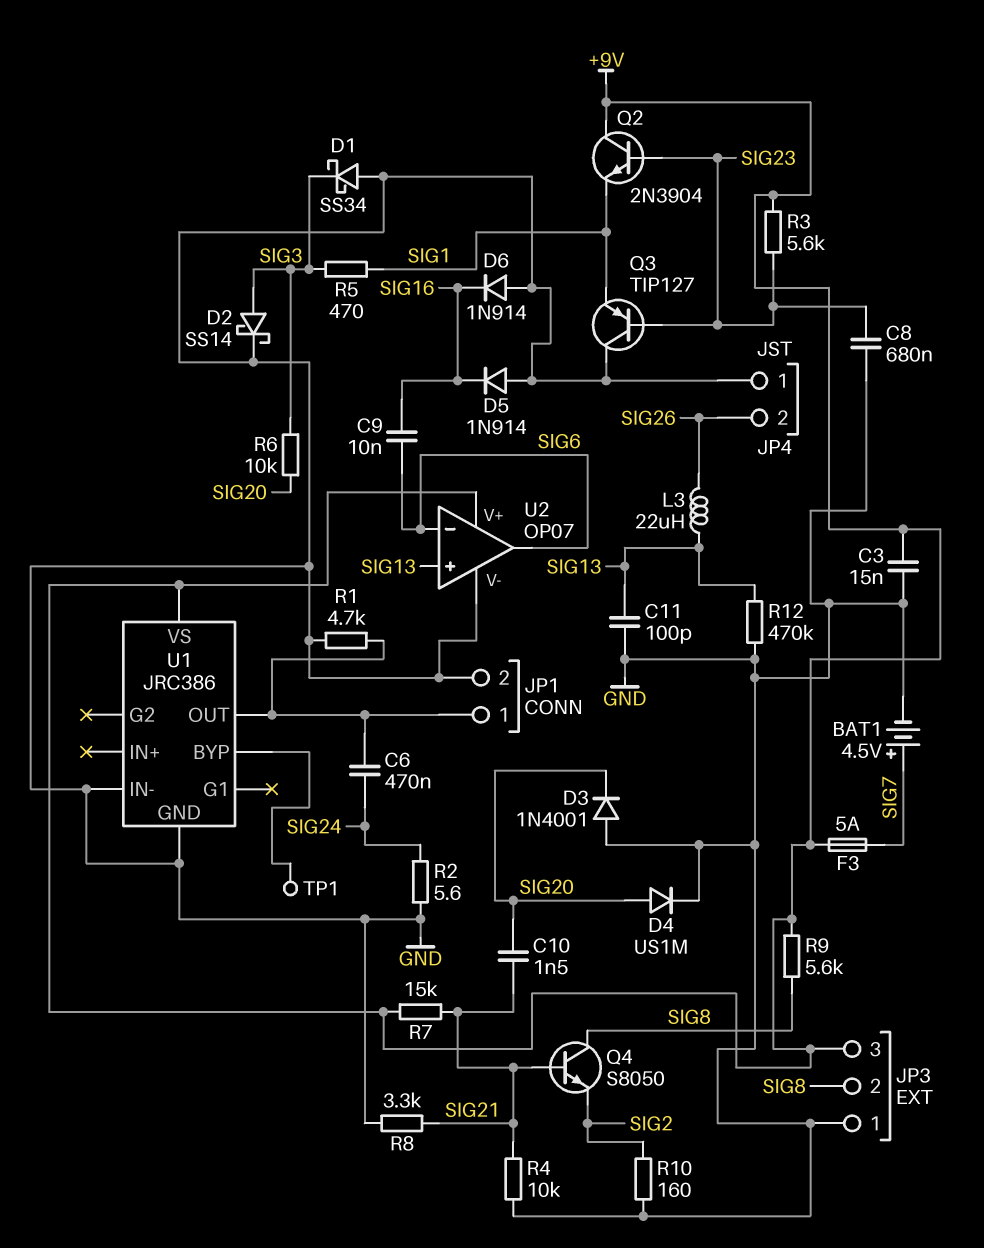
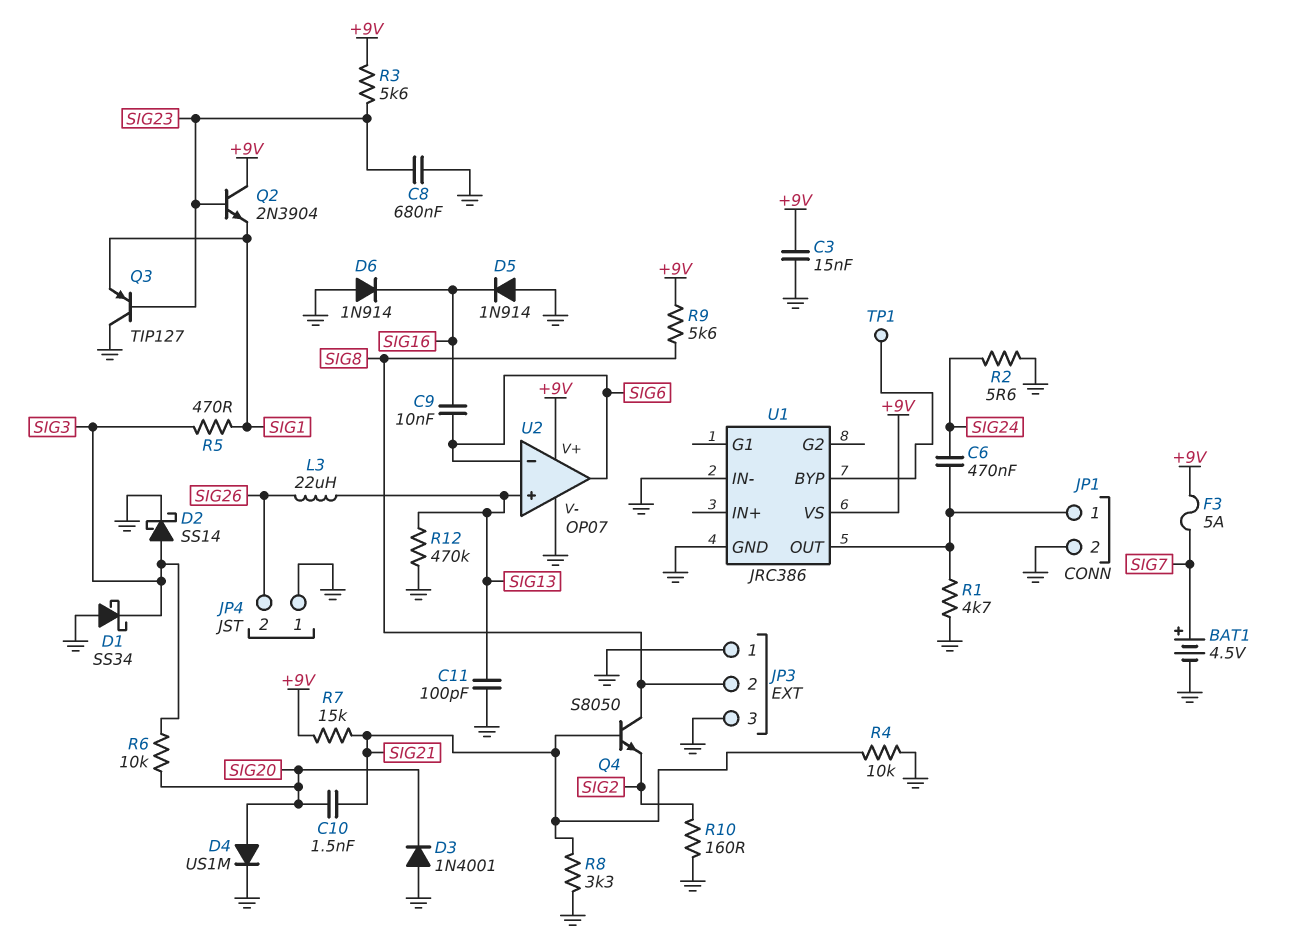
JP3 pin 3: +9V -> GND

